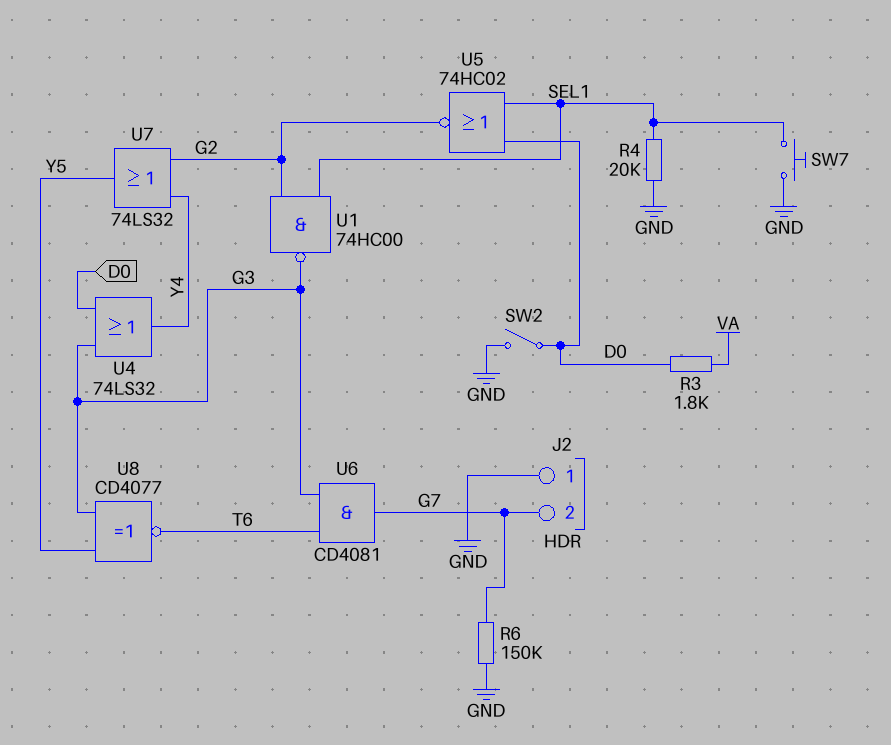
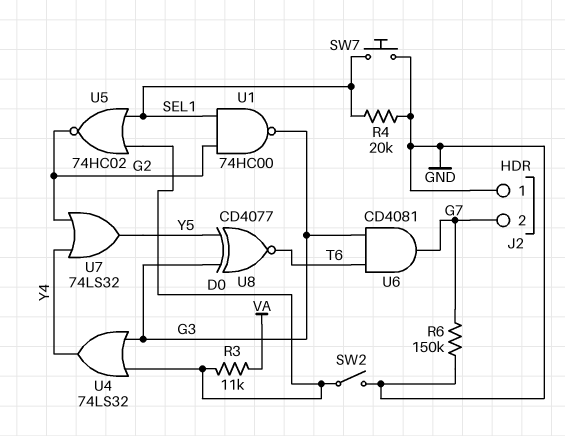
R3: 1.8k (D0, VA) -> 11k (D0, VA)

